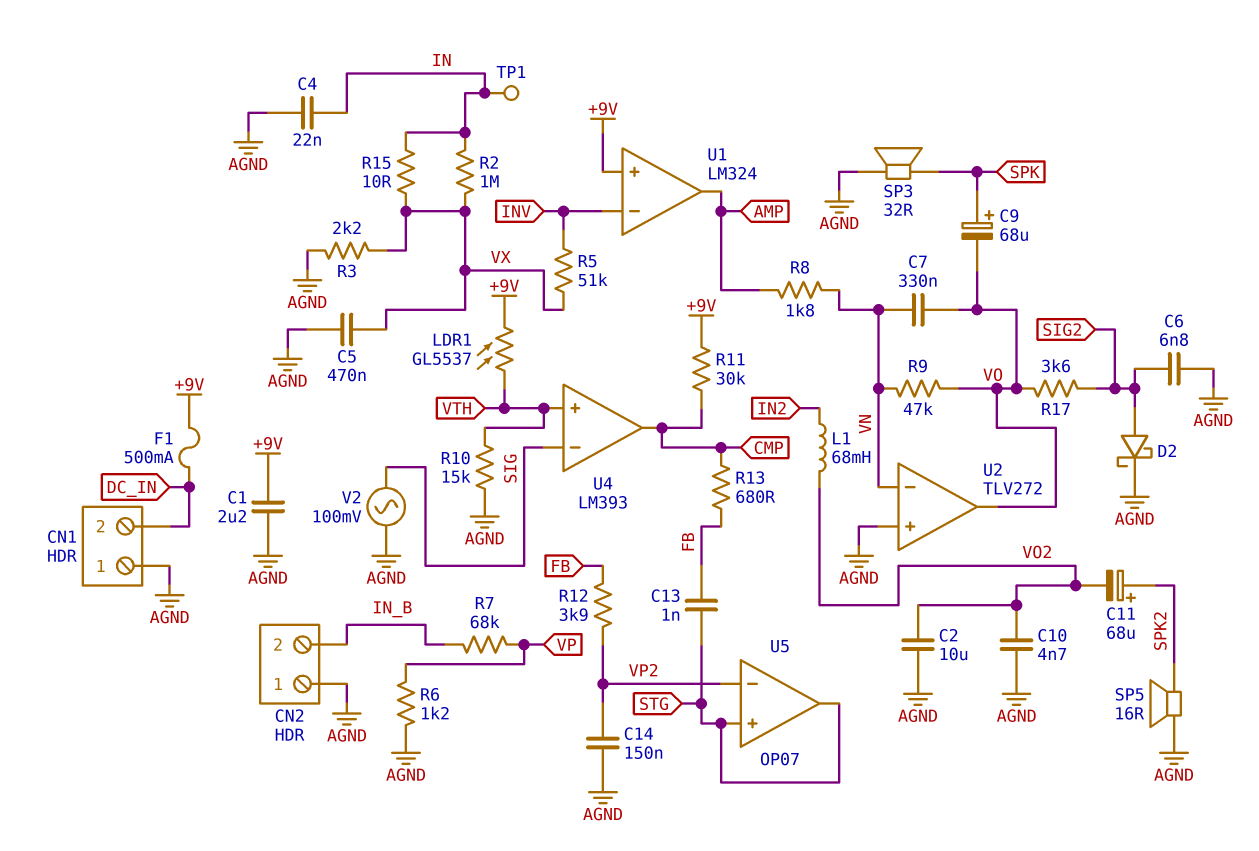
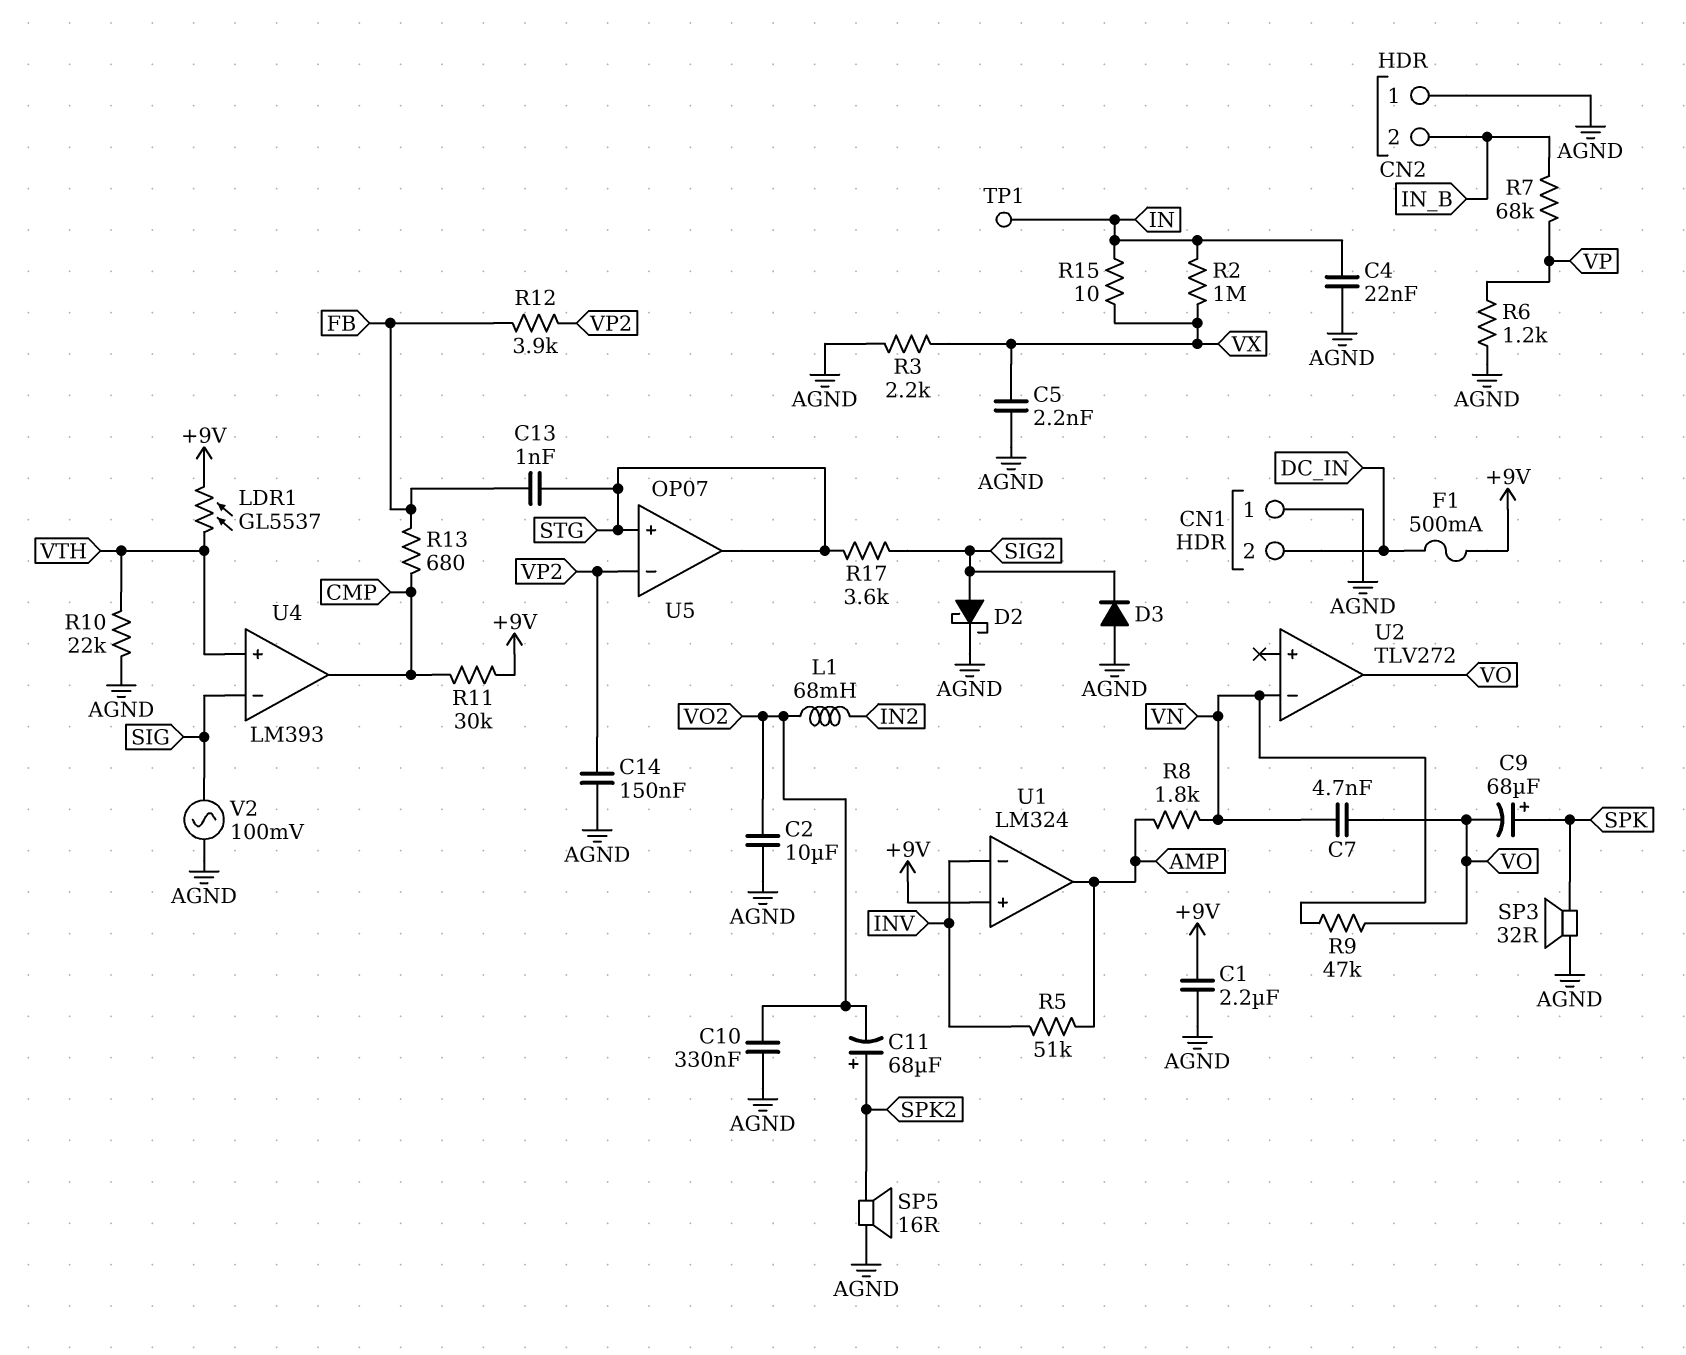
C5: 470nF (AGND, VX) -> 2.2nF (AGND, VX)
C6: 6.8nF (AGND, SIG2) -> none
C7: 330nF (VN, VO) -> 4.7nF (VN, VO)
C10: 4.7nF (AGND, VO2) -> 330nF (AGND, VO2)
D3: none -> diode (A AGND, K SIG2)
R5: 51k (INV, VX) -> 51k (AMP, INV)
R10: 15k (AGND, VTH) -> 22k (AGND, VTH)
R17: 3.6k (SIG2, VO) -> 3.6k (SIG2, STG)
U2 pin in+: AGND -> none

